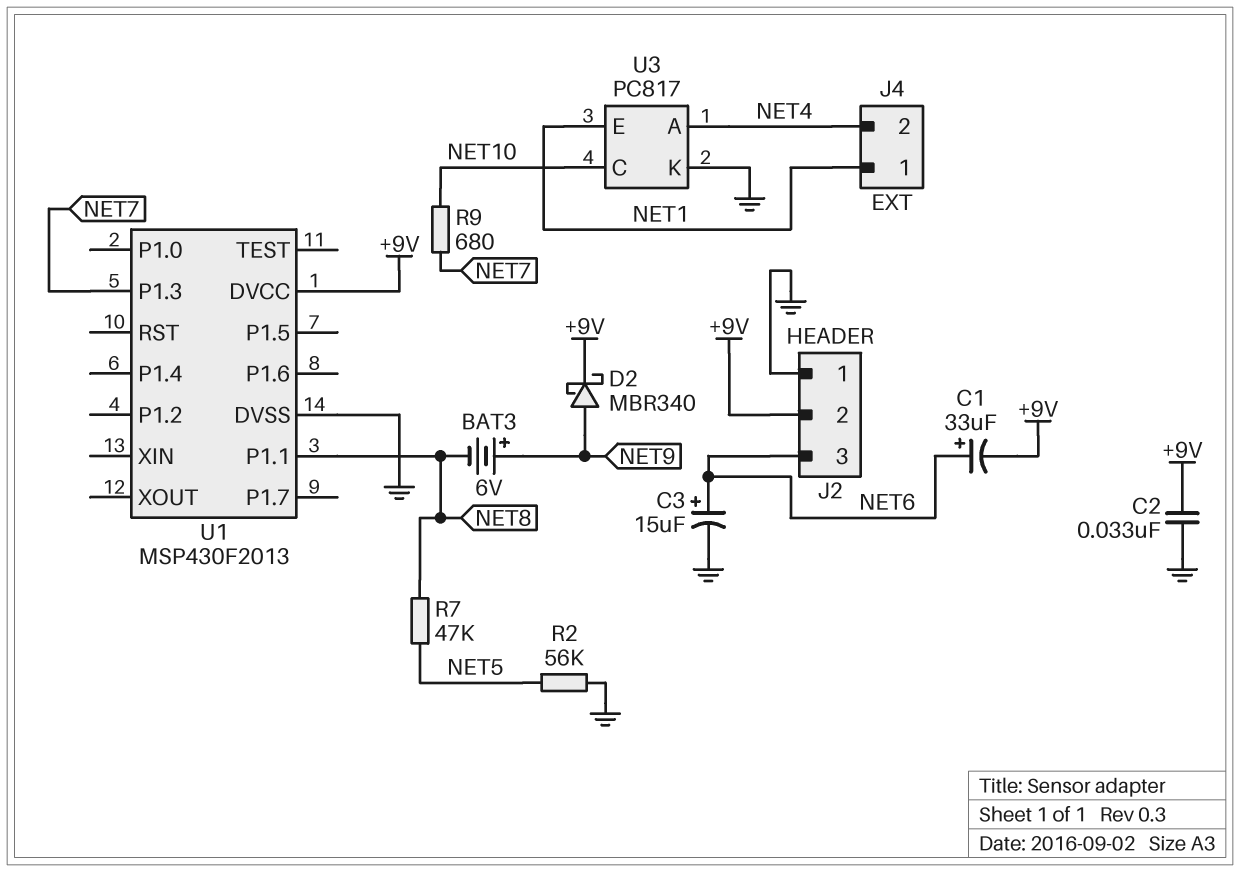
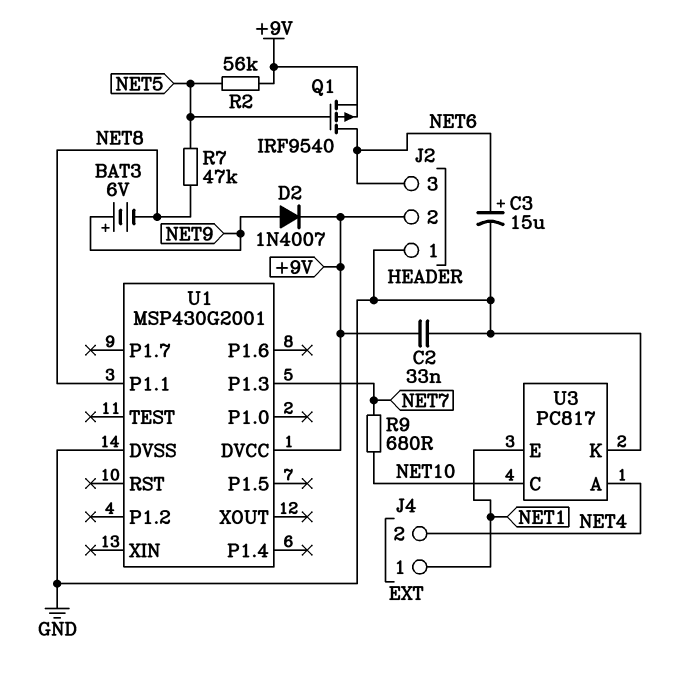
C1: 33uF (plus NET6, minus +9V) -> none
D2: schottky MBR340 (A NET9, K +9V) -> diode 1N4007 (A NET9, K +9V)
Q1: none -> PMOS IRF9540 (G NET5, D NET6, S +9V)
R2: 56k (GND, NET5) -> 56k (+9V, NET5)
U1: MSP430F2013 -> MSP430G2001

